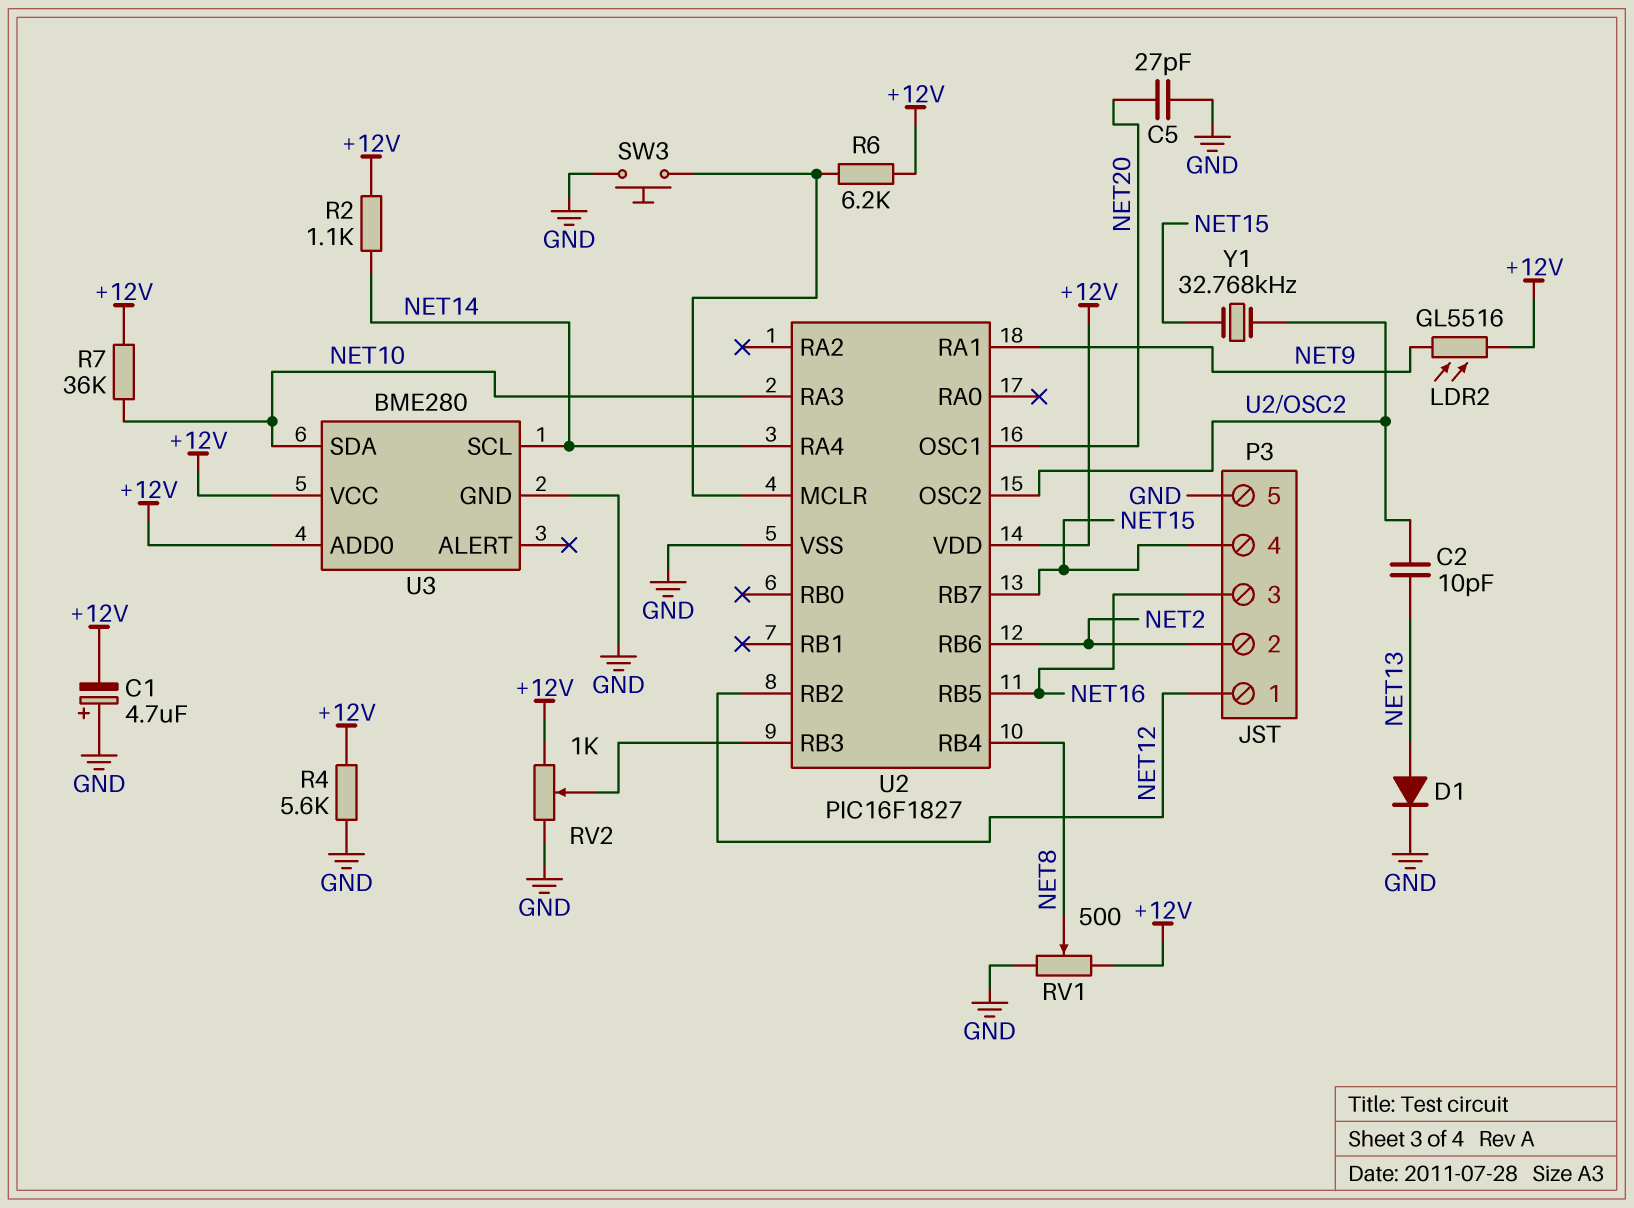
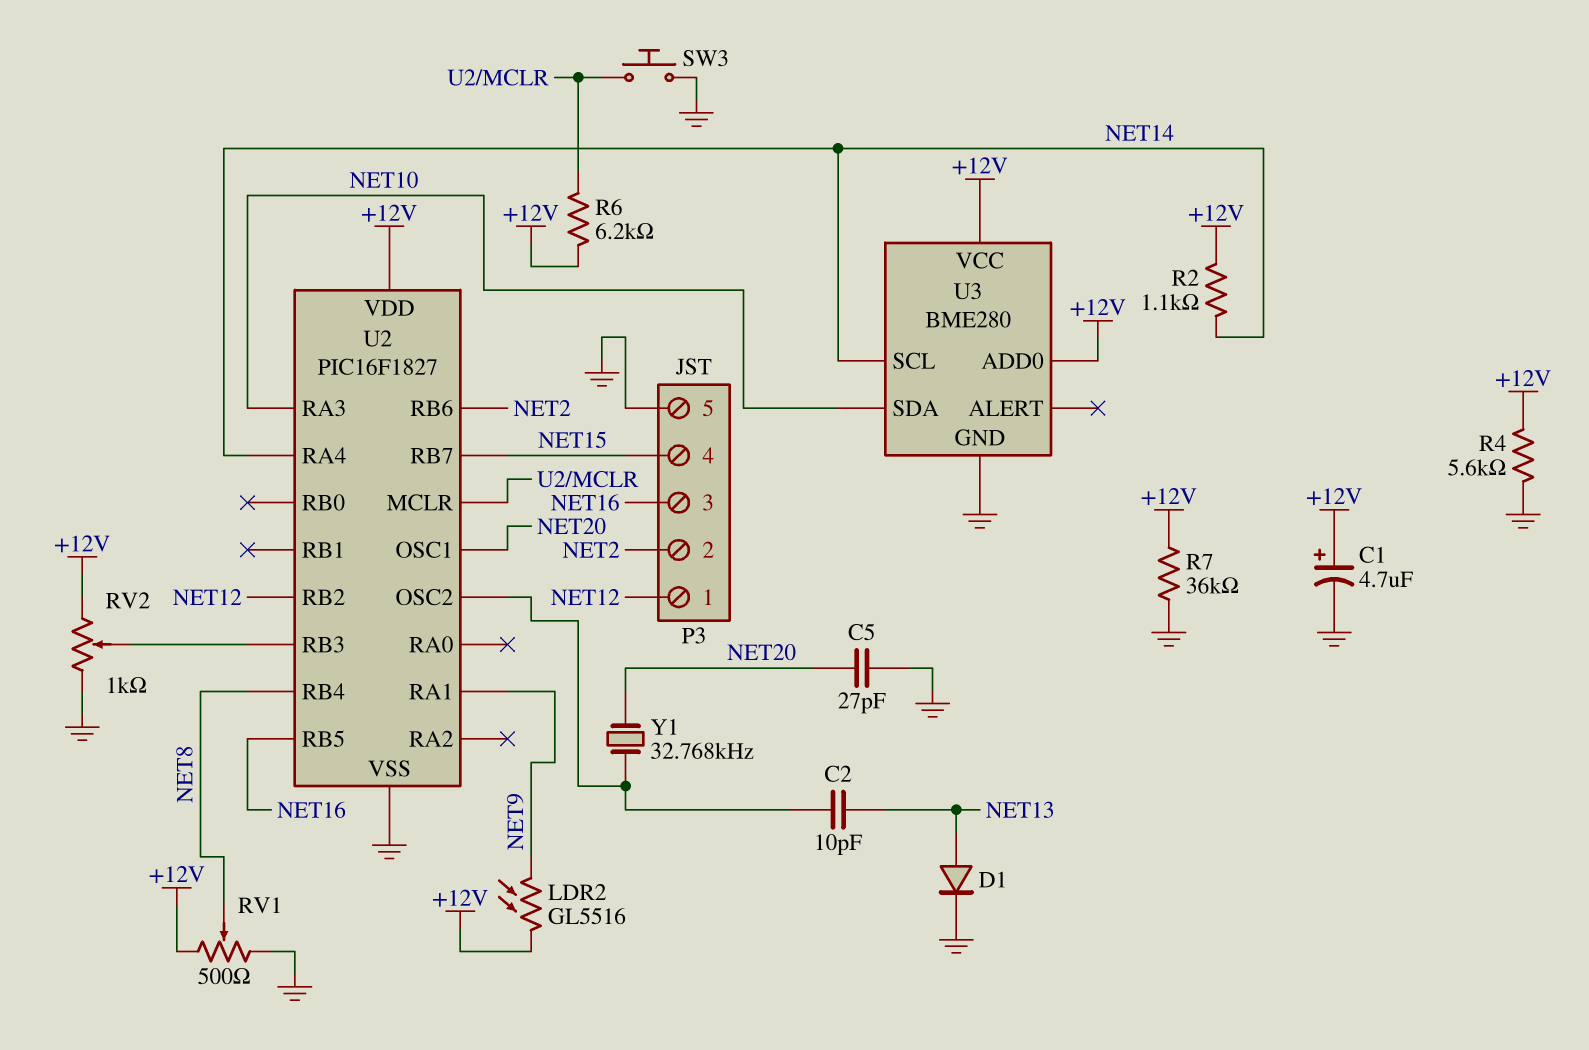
C1: 4.7uF (plus GND, minus +12V) -> 4.7uF (plus +12V, minus GND)
R7: 36k (+12V, NET10) -> 36k (+12V, GND)
Y1: 32.768kHz (NET15, U2/OSC2) -> 32.768kHz (NET20, U2/OSC2)

